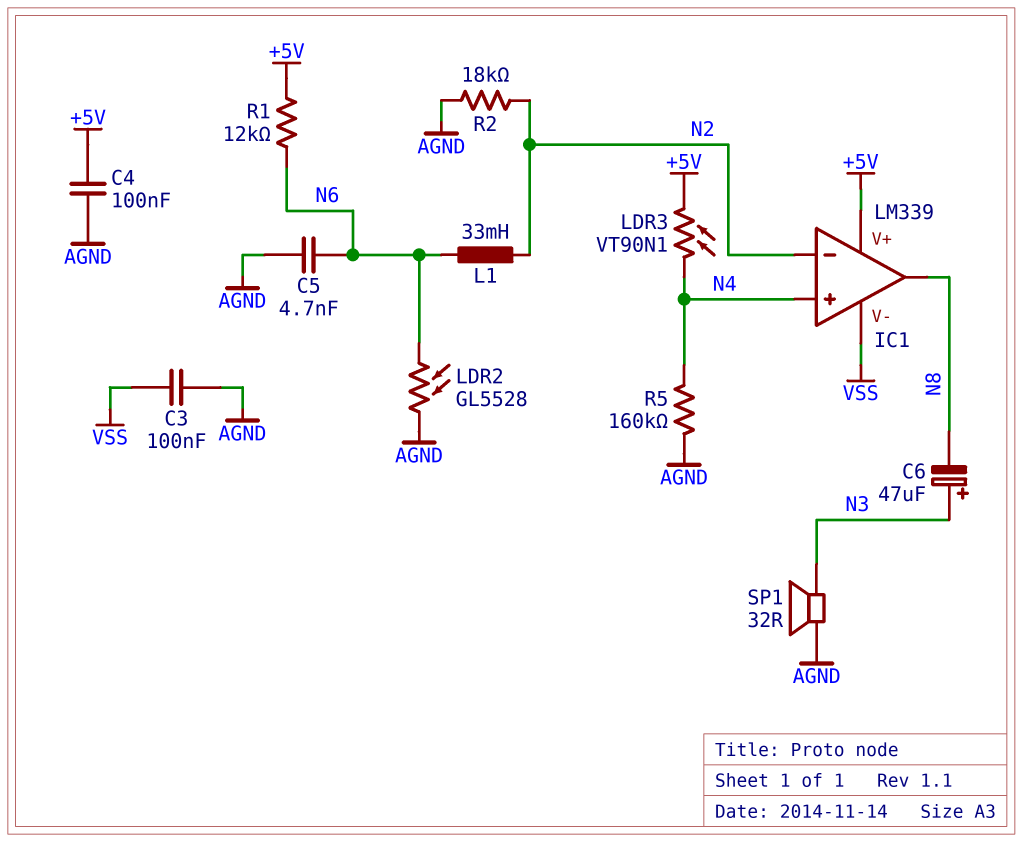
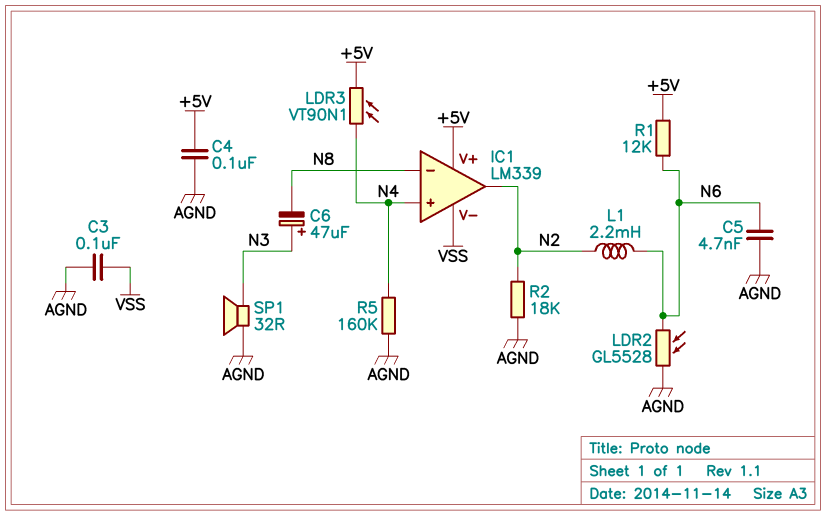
IC1 pin in-: N2 -> N8
IC1 pin out: N8 -> N2
L1: 33mH (N2, N6) -> 2.2mH (N2, N6)

